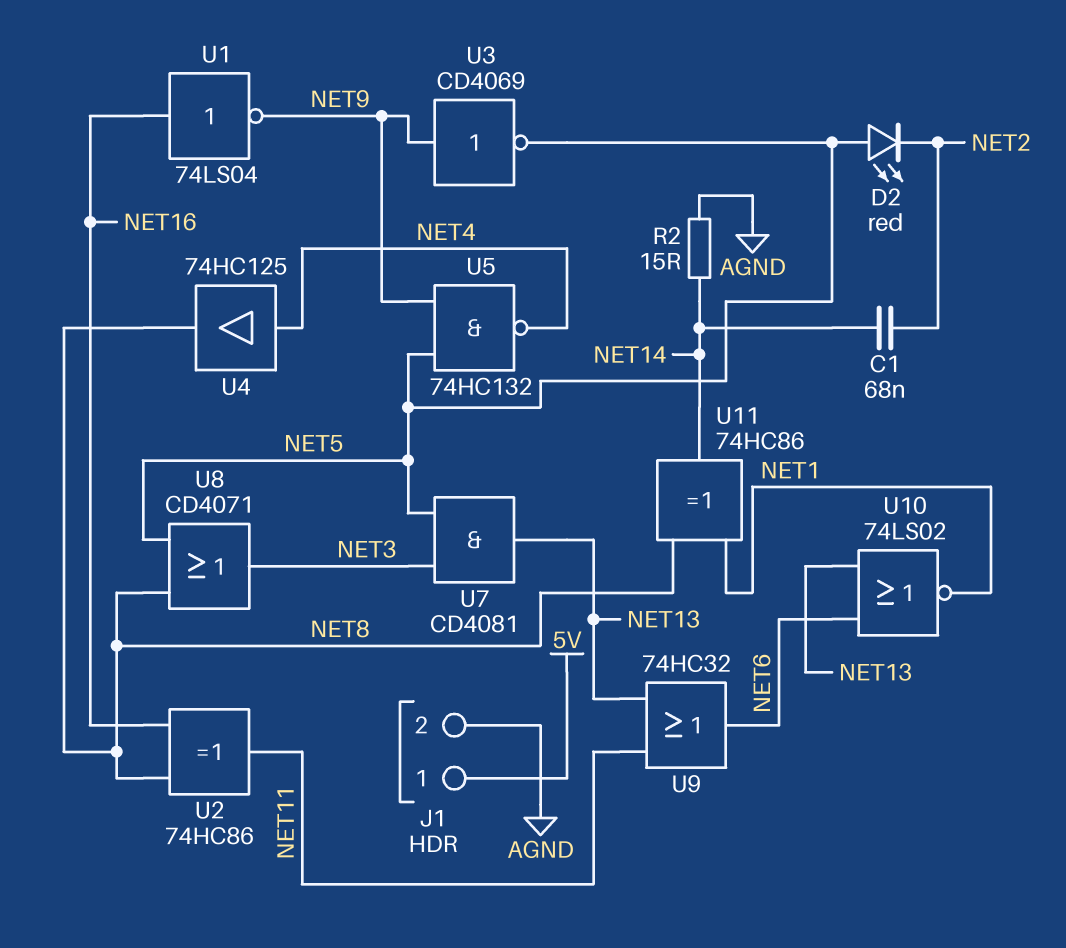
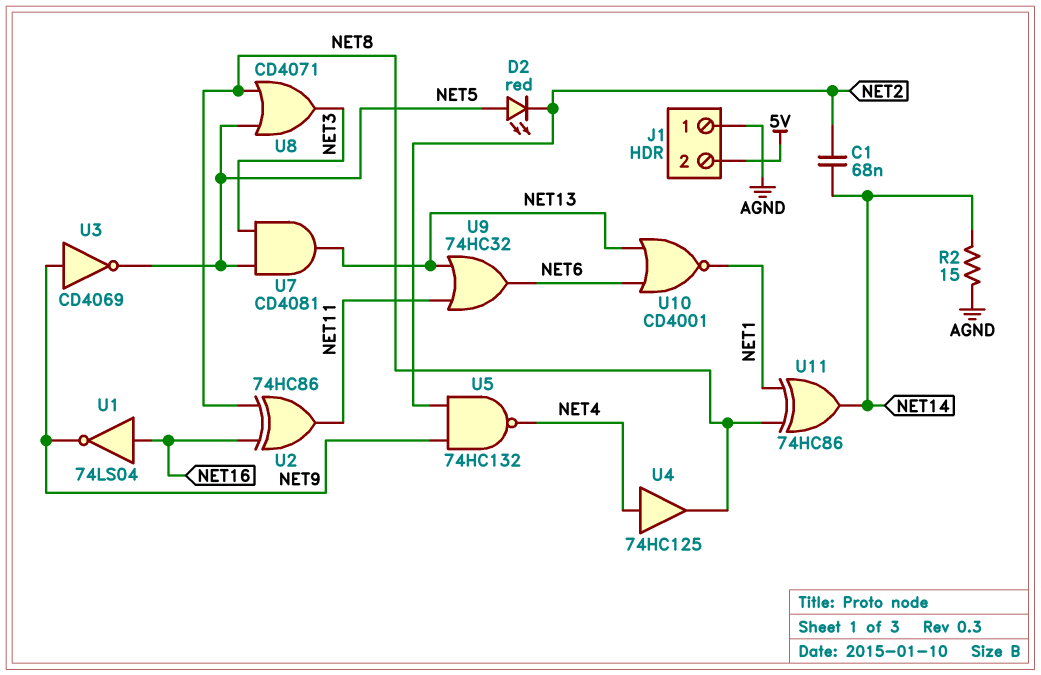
J1 pin 1: 5V -> AGND
J1 pin 2: AGND -> 5V
U5: NAND 74HC132 (in NET5, in NET9, out NET4) -> NAND 74HC132 (in NET2, in NET9, out NET4)
U10: NOR 74LS02 (in NET6, in NET13, out NET1) -> NOR CD4001 (in NET6, in NET13, out NET1)

